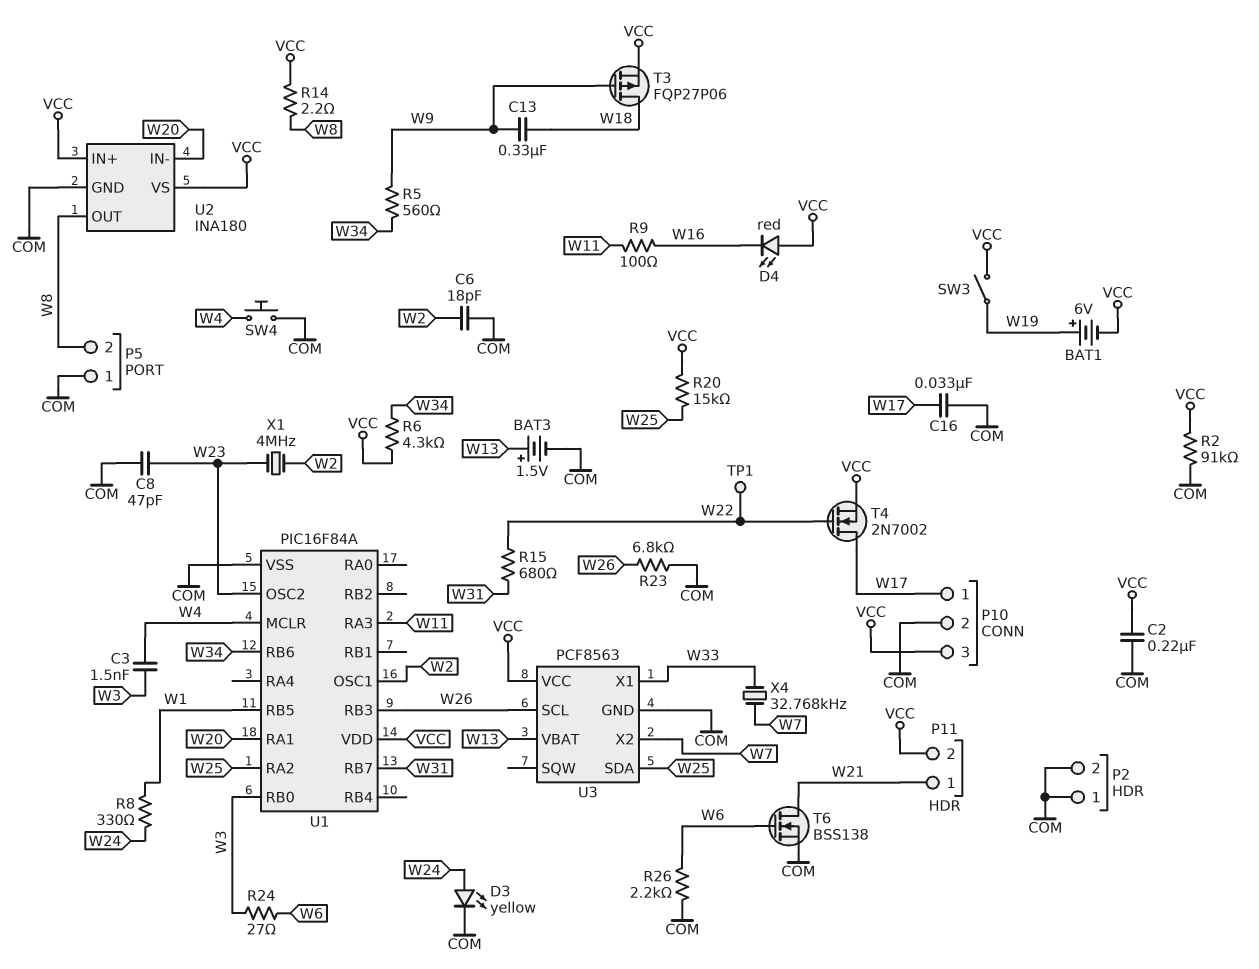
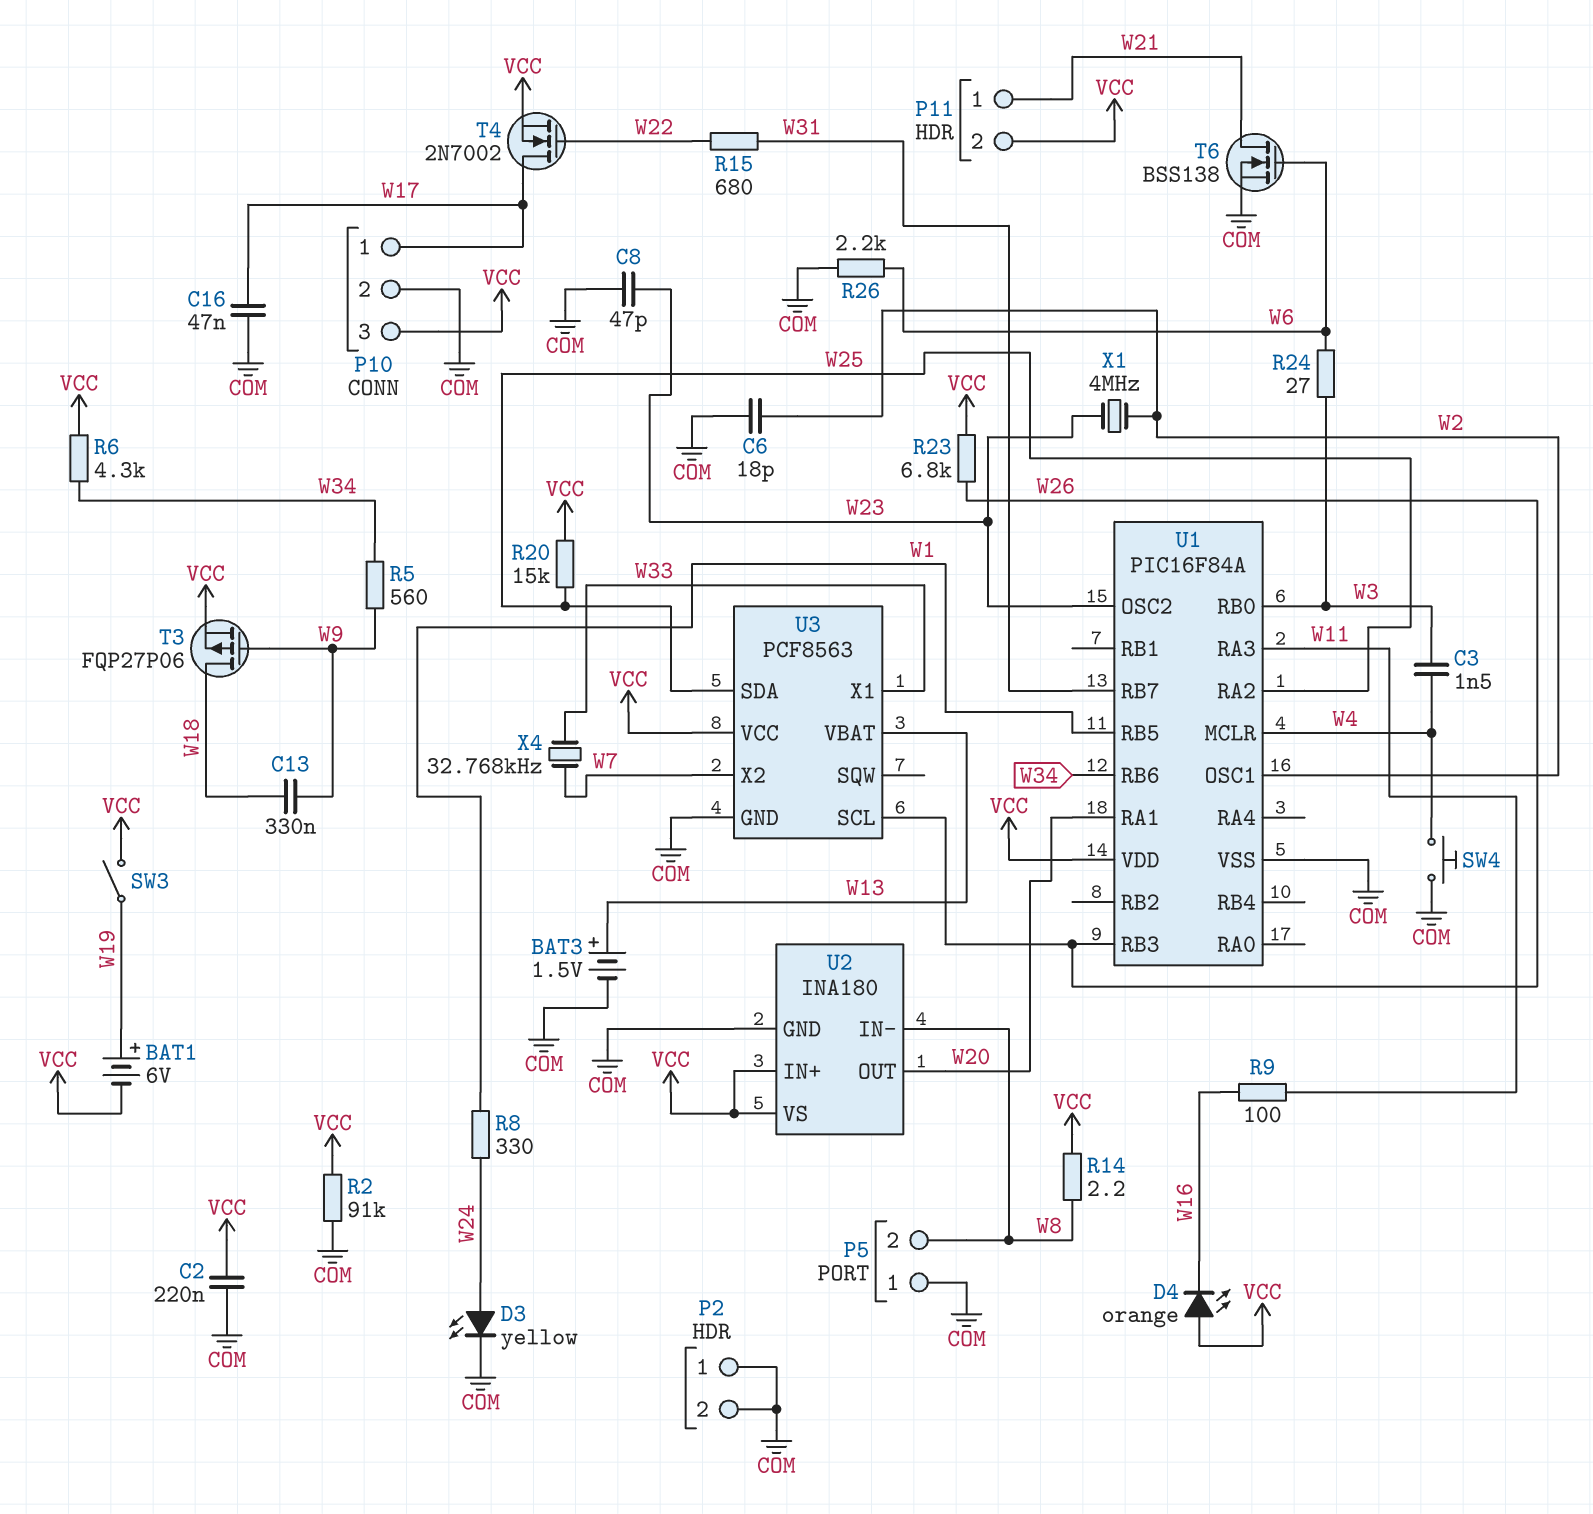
C16: 33nF (COM, W17) -> 47nF (COM, W17)
D4: LED red (A VCC, K W16) -> LED orange (A VCC, K W16)
R23: 6.8k (COM, W26) -> 6.8k (VCC, W26)
TP1: test point (W22) -> none
U2 pin IN-: W20 -> W8
U2 pin OUT: W8 -> W20

